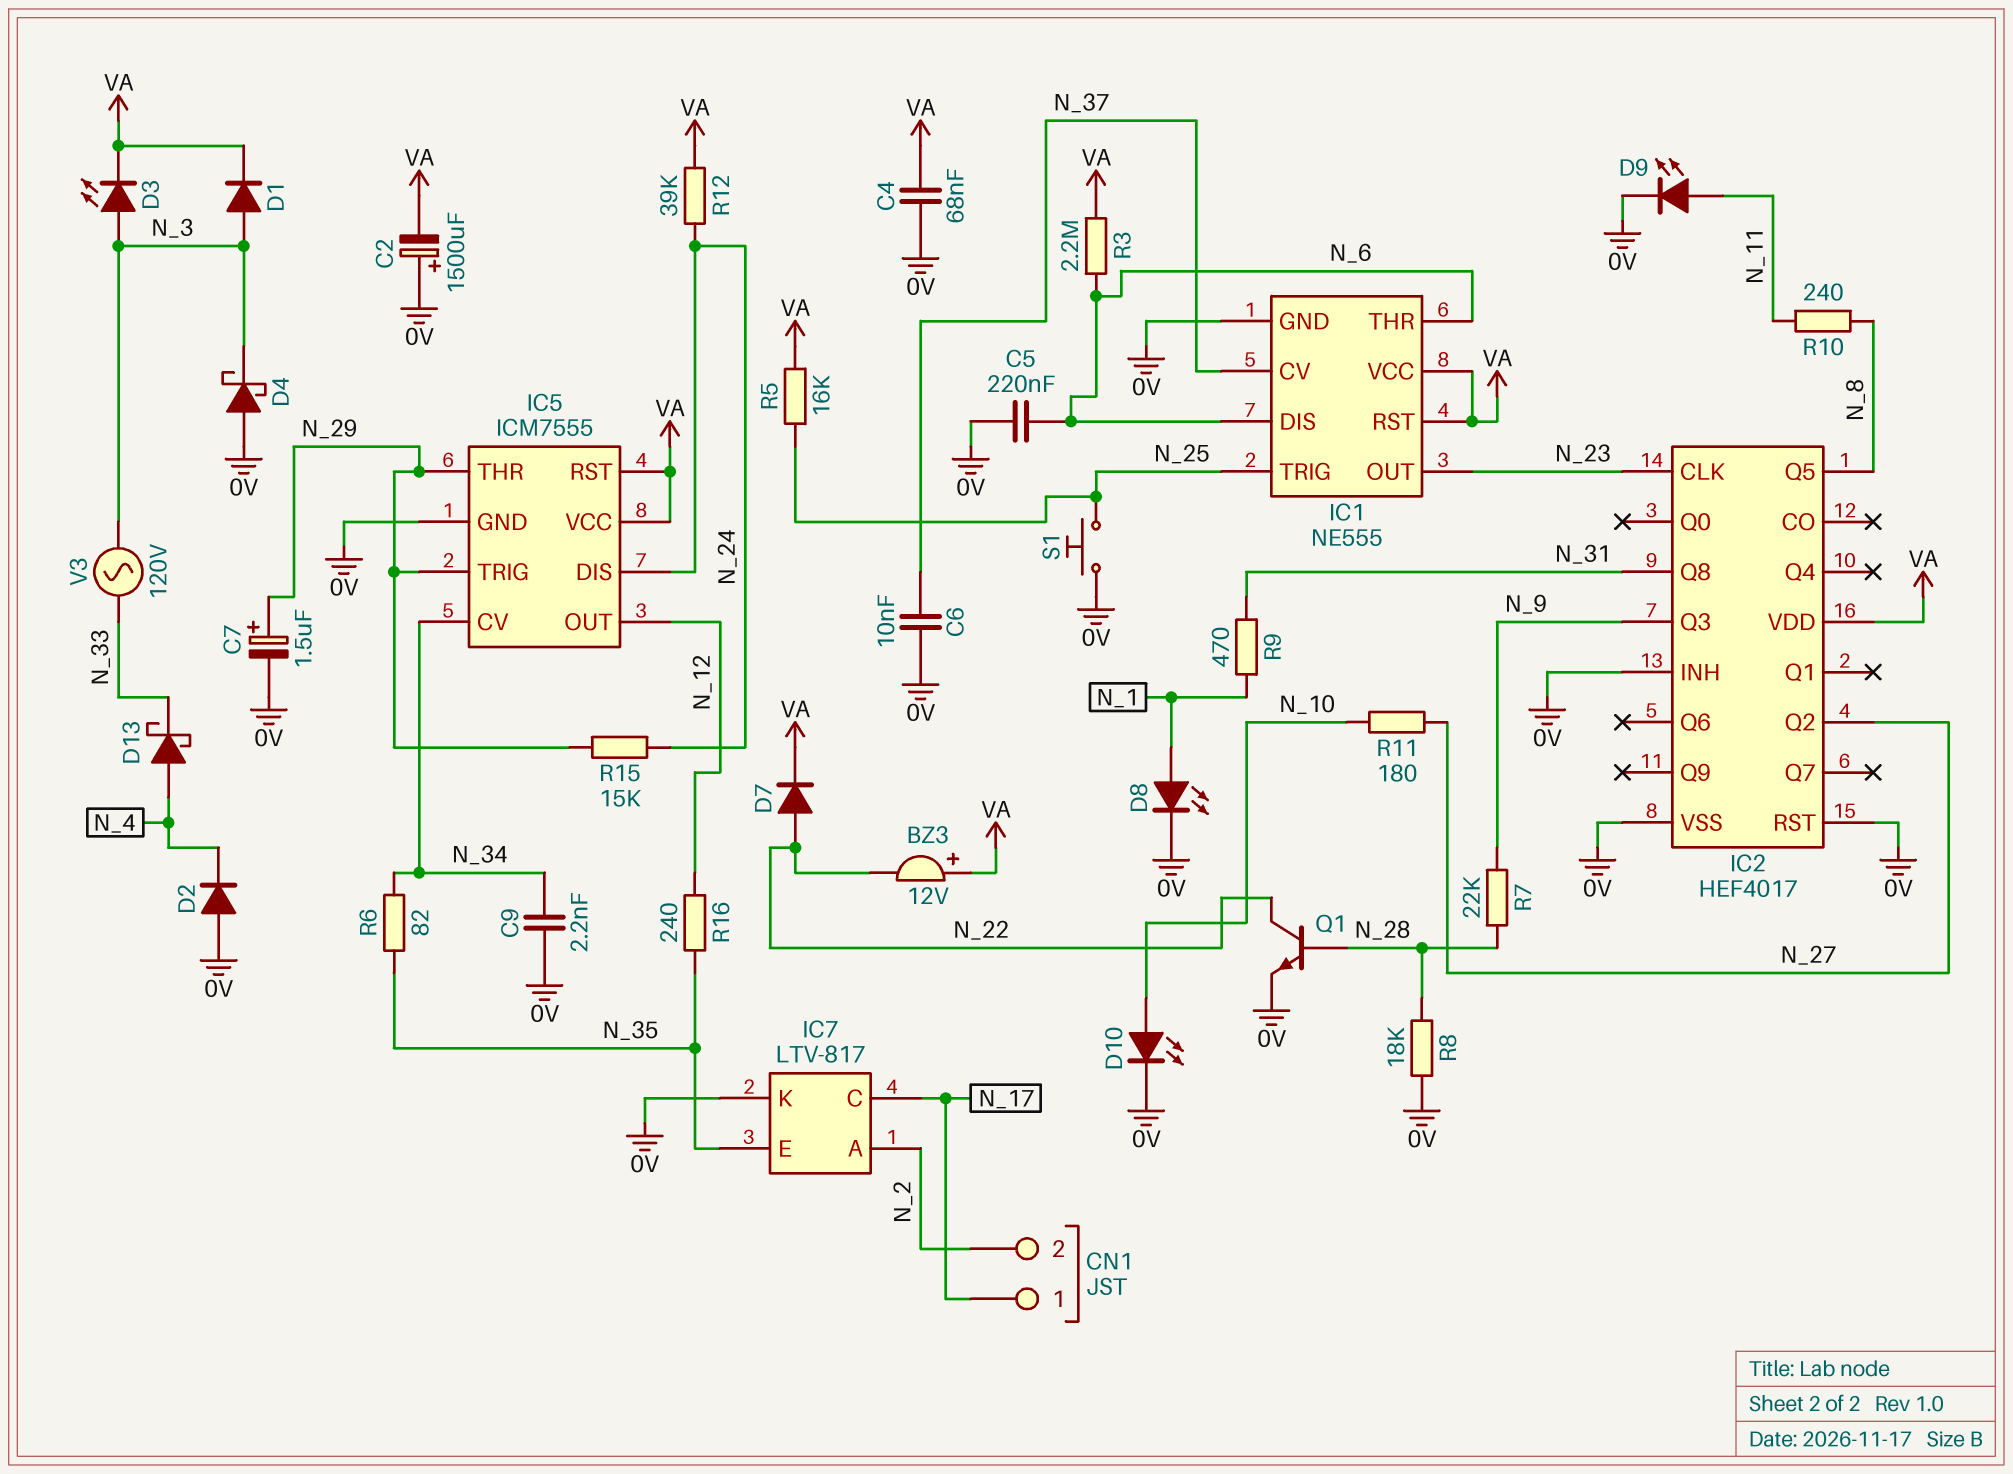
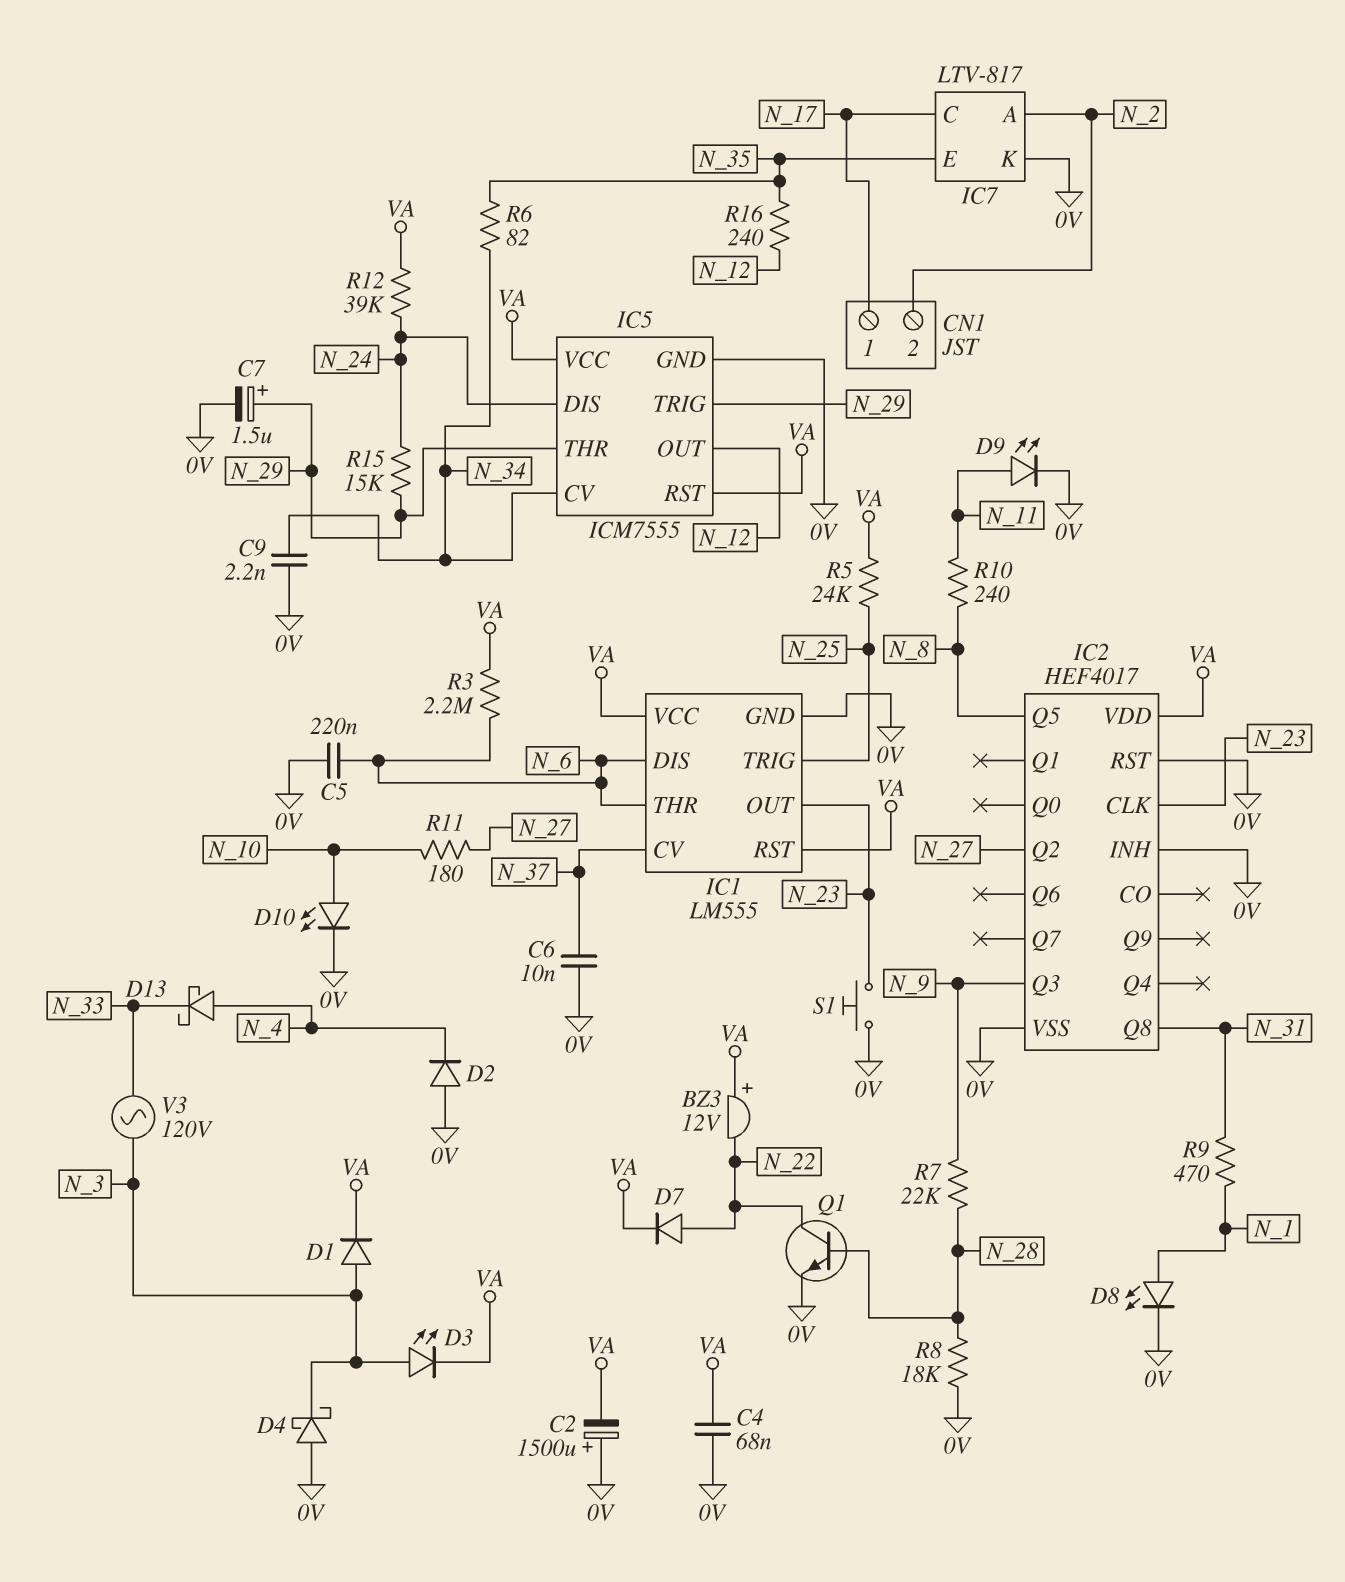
IC1: NE555 -> LM555
R5: 16k (N_25, VA) -> 24k (N_25, VA)
S1: button (0V, N_25) -> button (0V, N_23)

